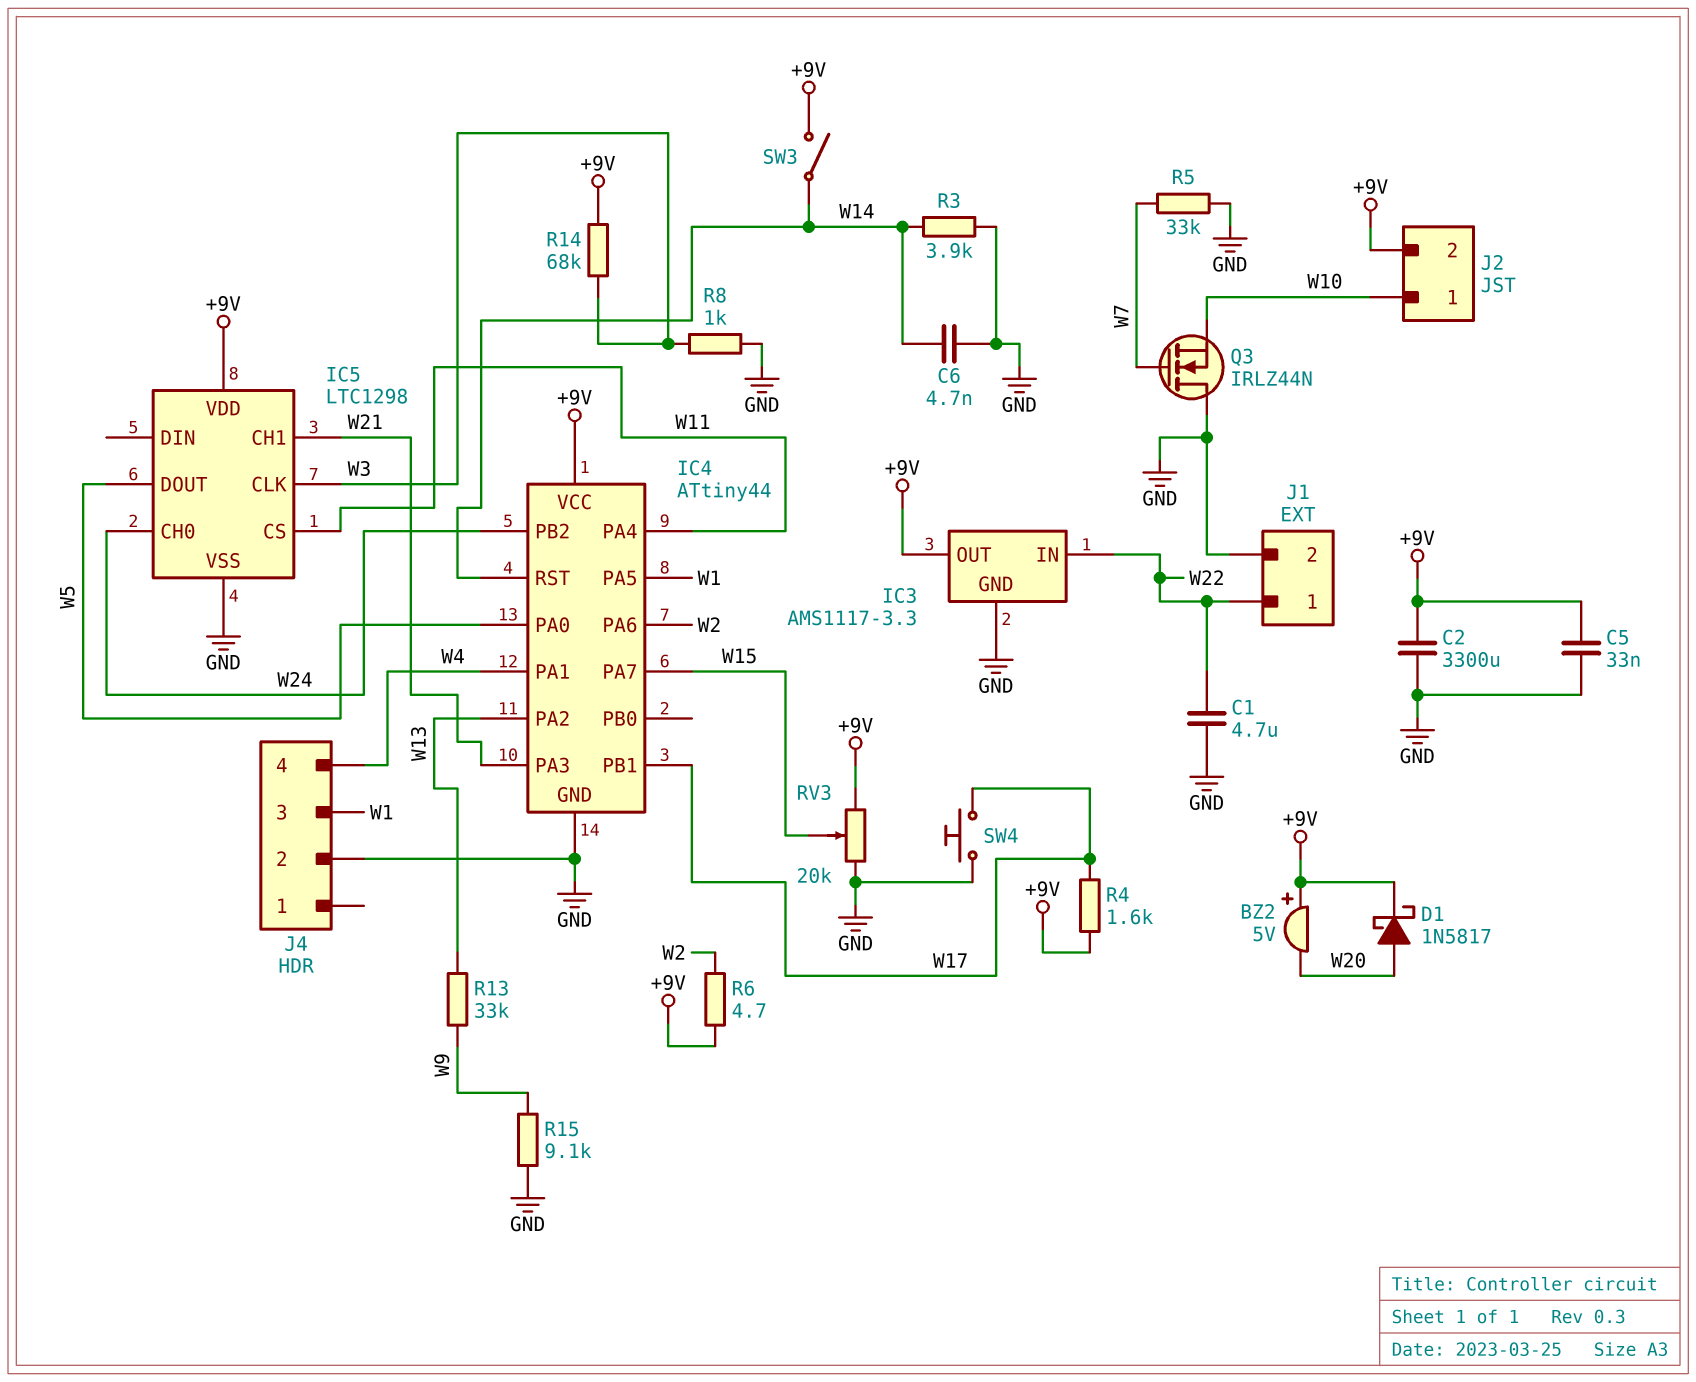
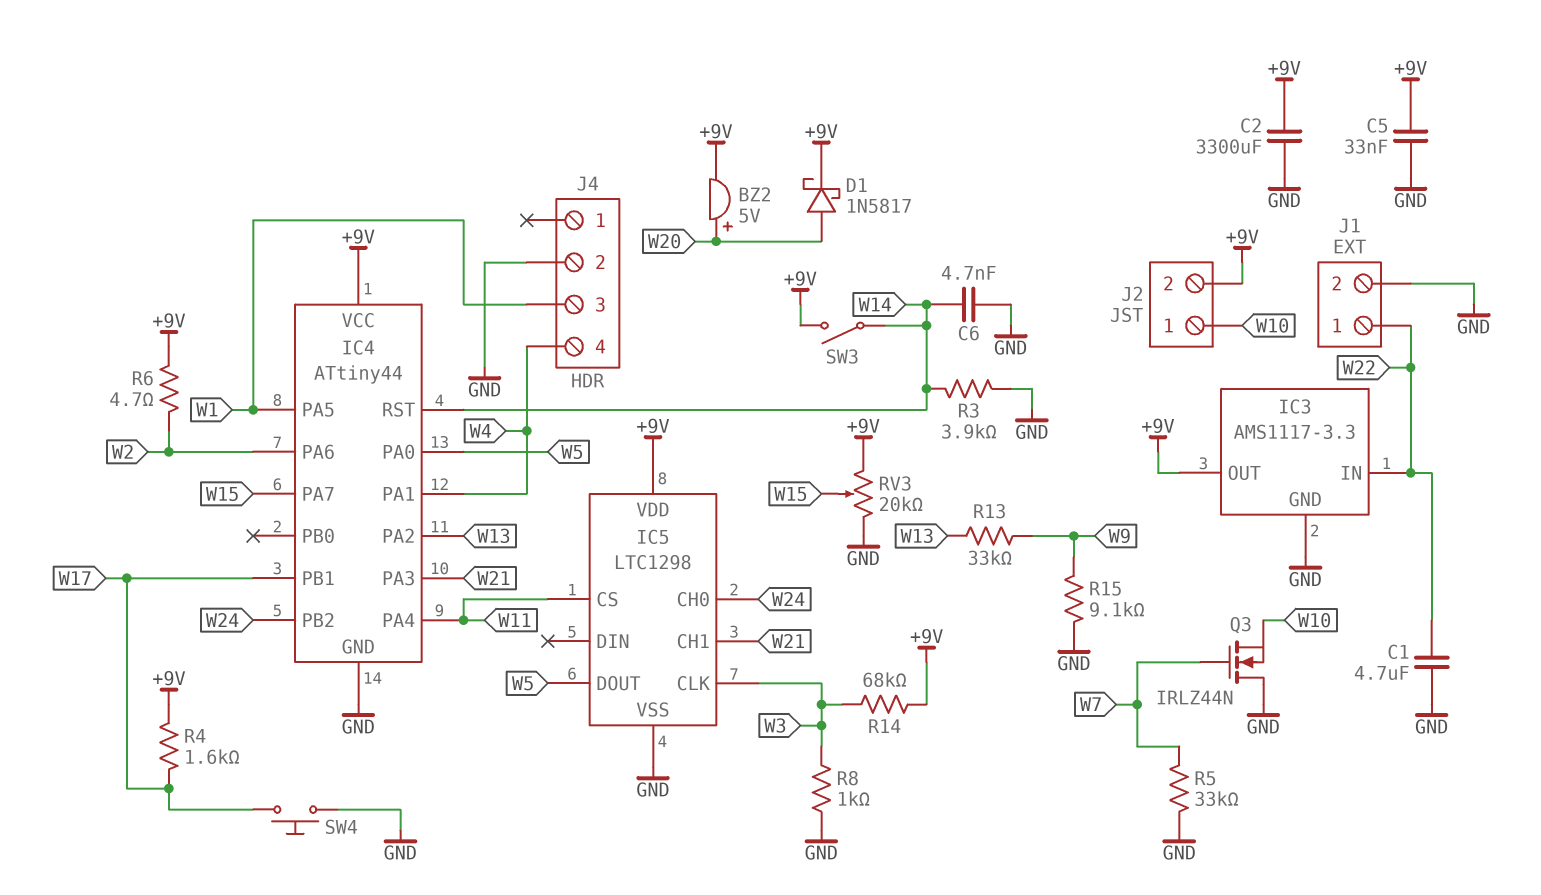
BZ2: buzzer 5V (plus +9V, minus W20) -> buzzer 5V (plus W20, minus +9V)

